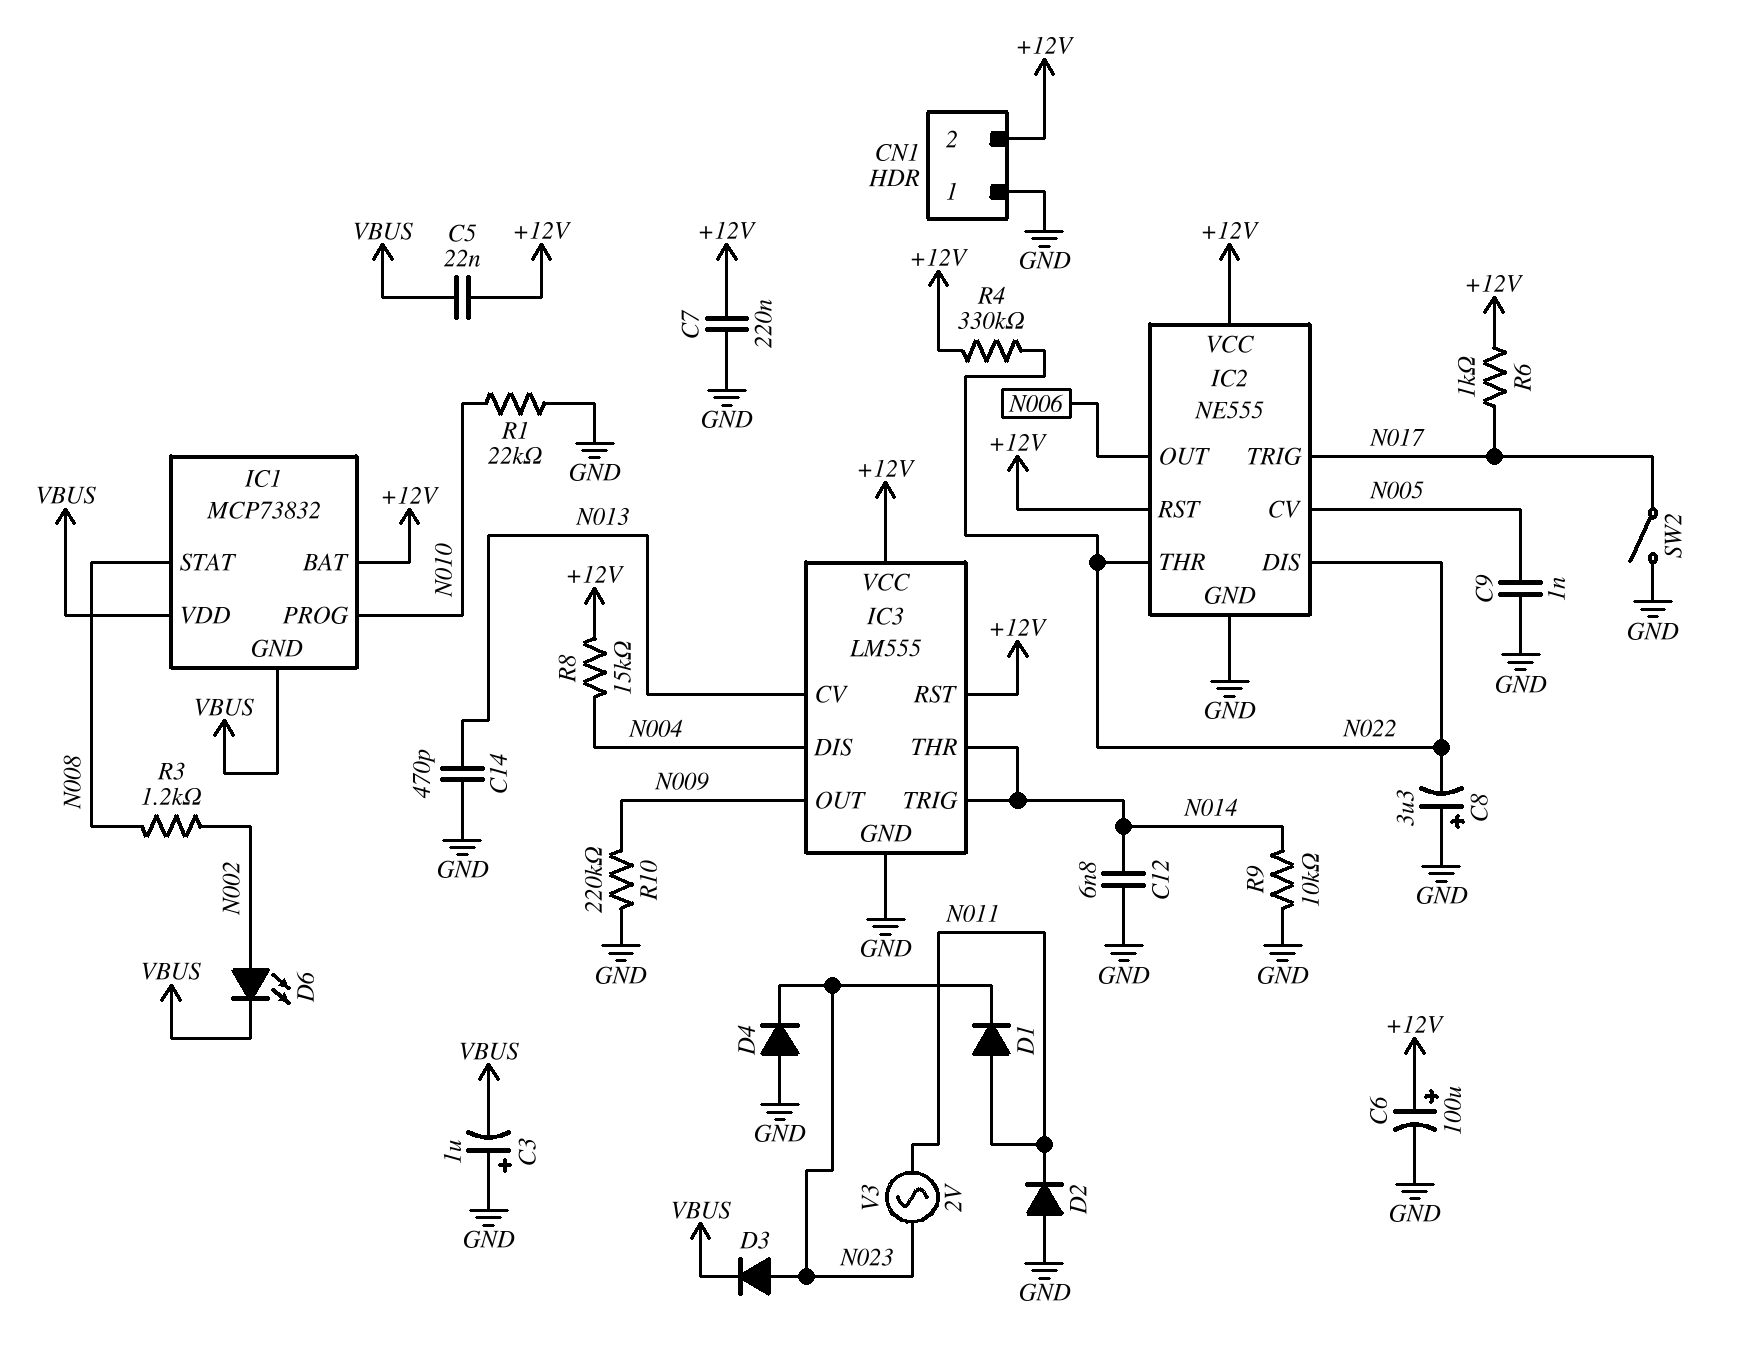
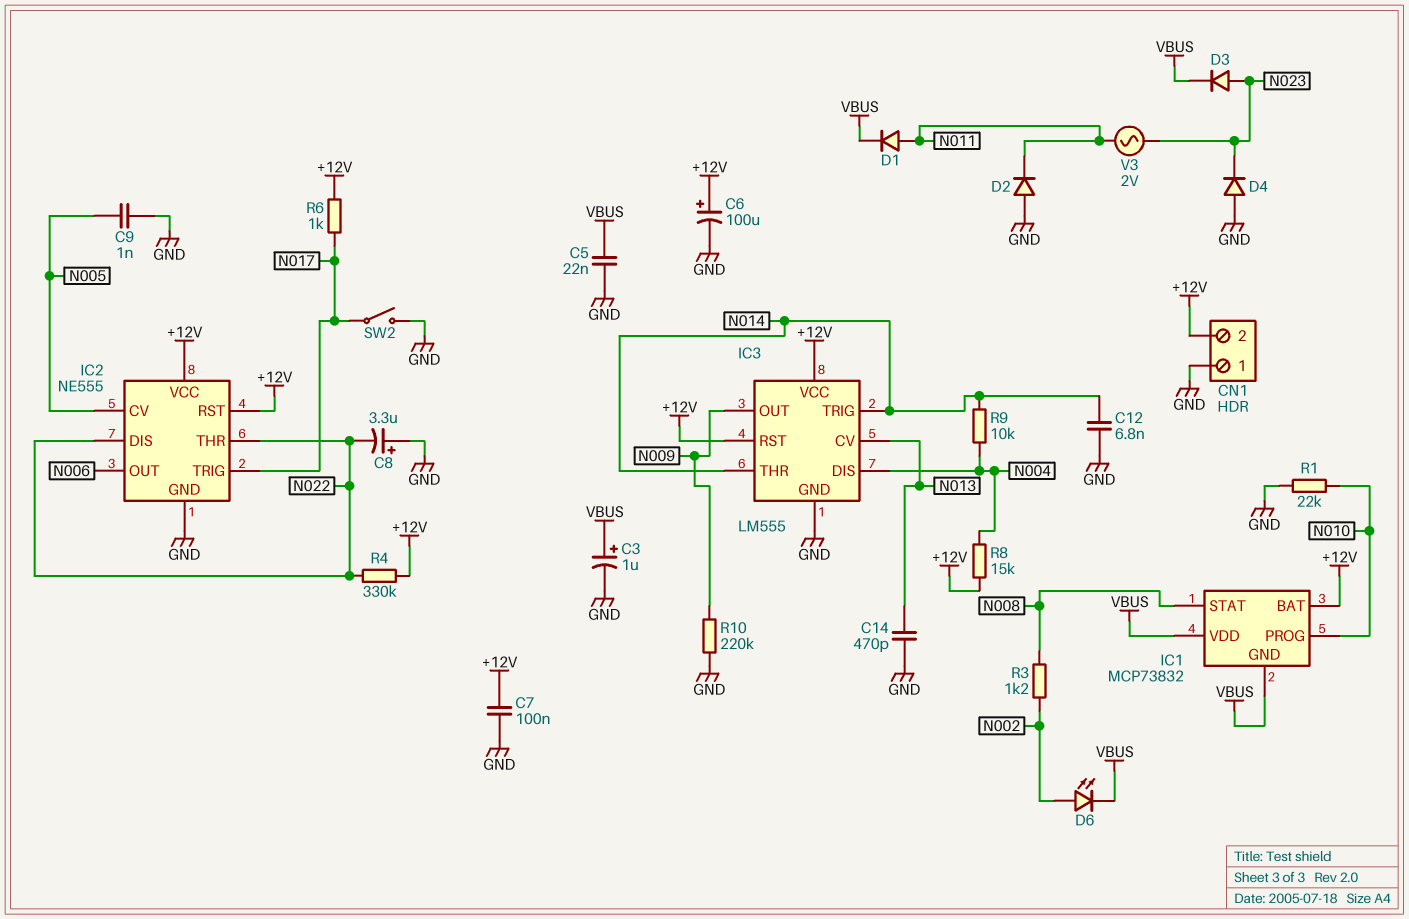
C3: 1uF (plus GND, minus VBUS) -> 1uF (plus VBUS, minus GND)
C5: 22nF (+12V, VBUS) -> 22nF (GND, VBUS)
C7: 220nF (+12V, GND) -> 100nF (+12V, GND)
D1: diode (A N011, K N023) -> diode (A N011, K VBUS)
R9: 10k (GND, N014) -> 10k (N004, N014)

